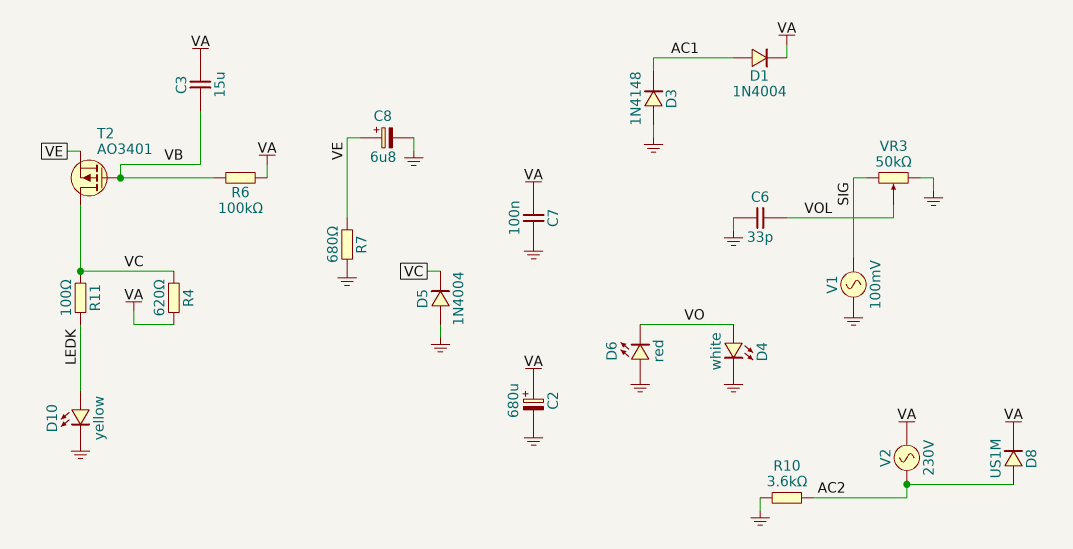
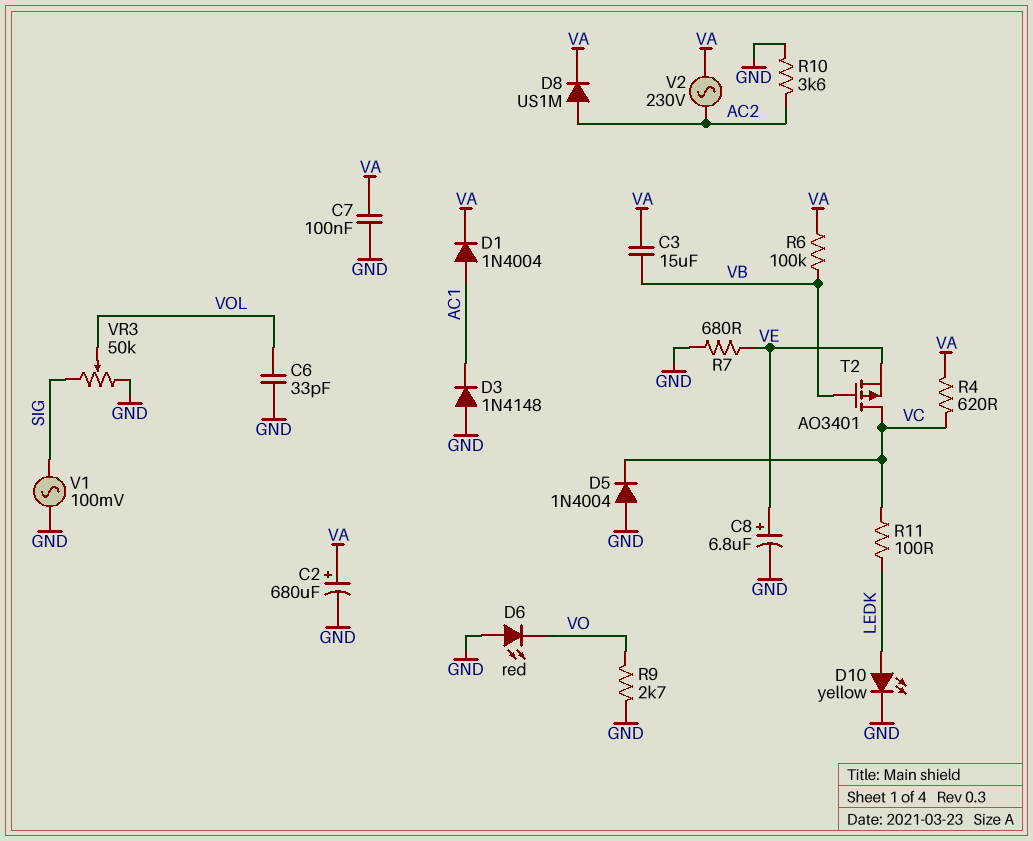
D4: LED white (A VO, K GND) -> none
R9: none -> 2.7k (GND, VO)

